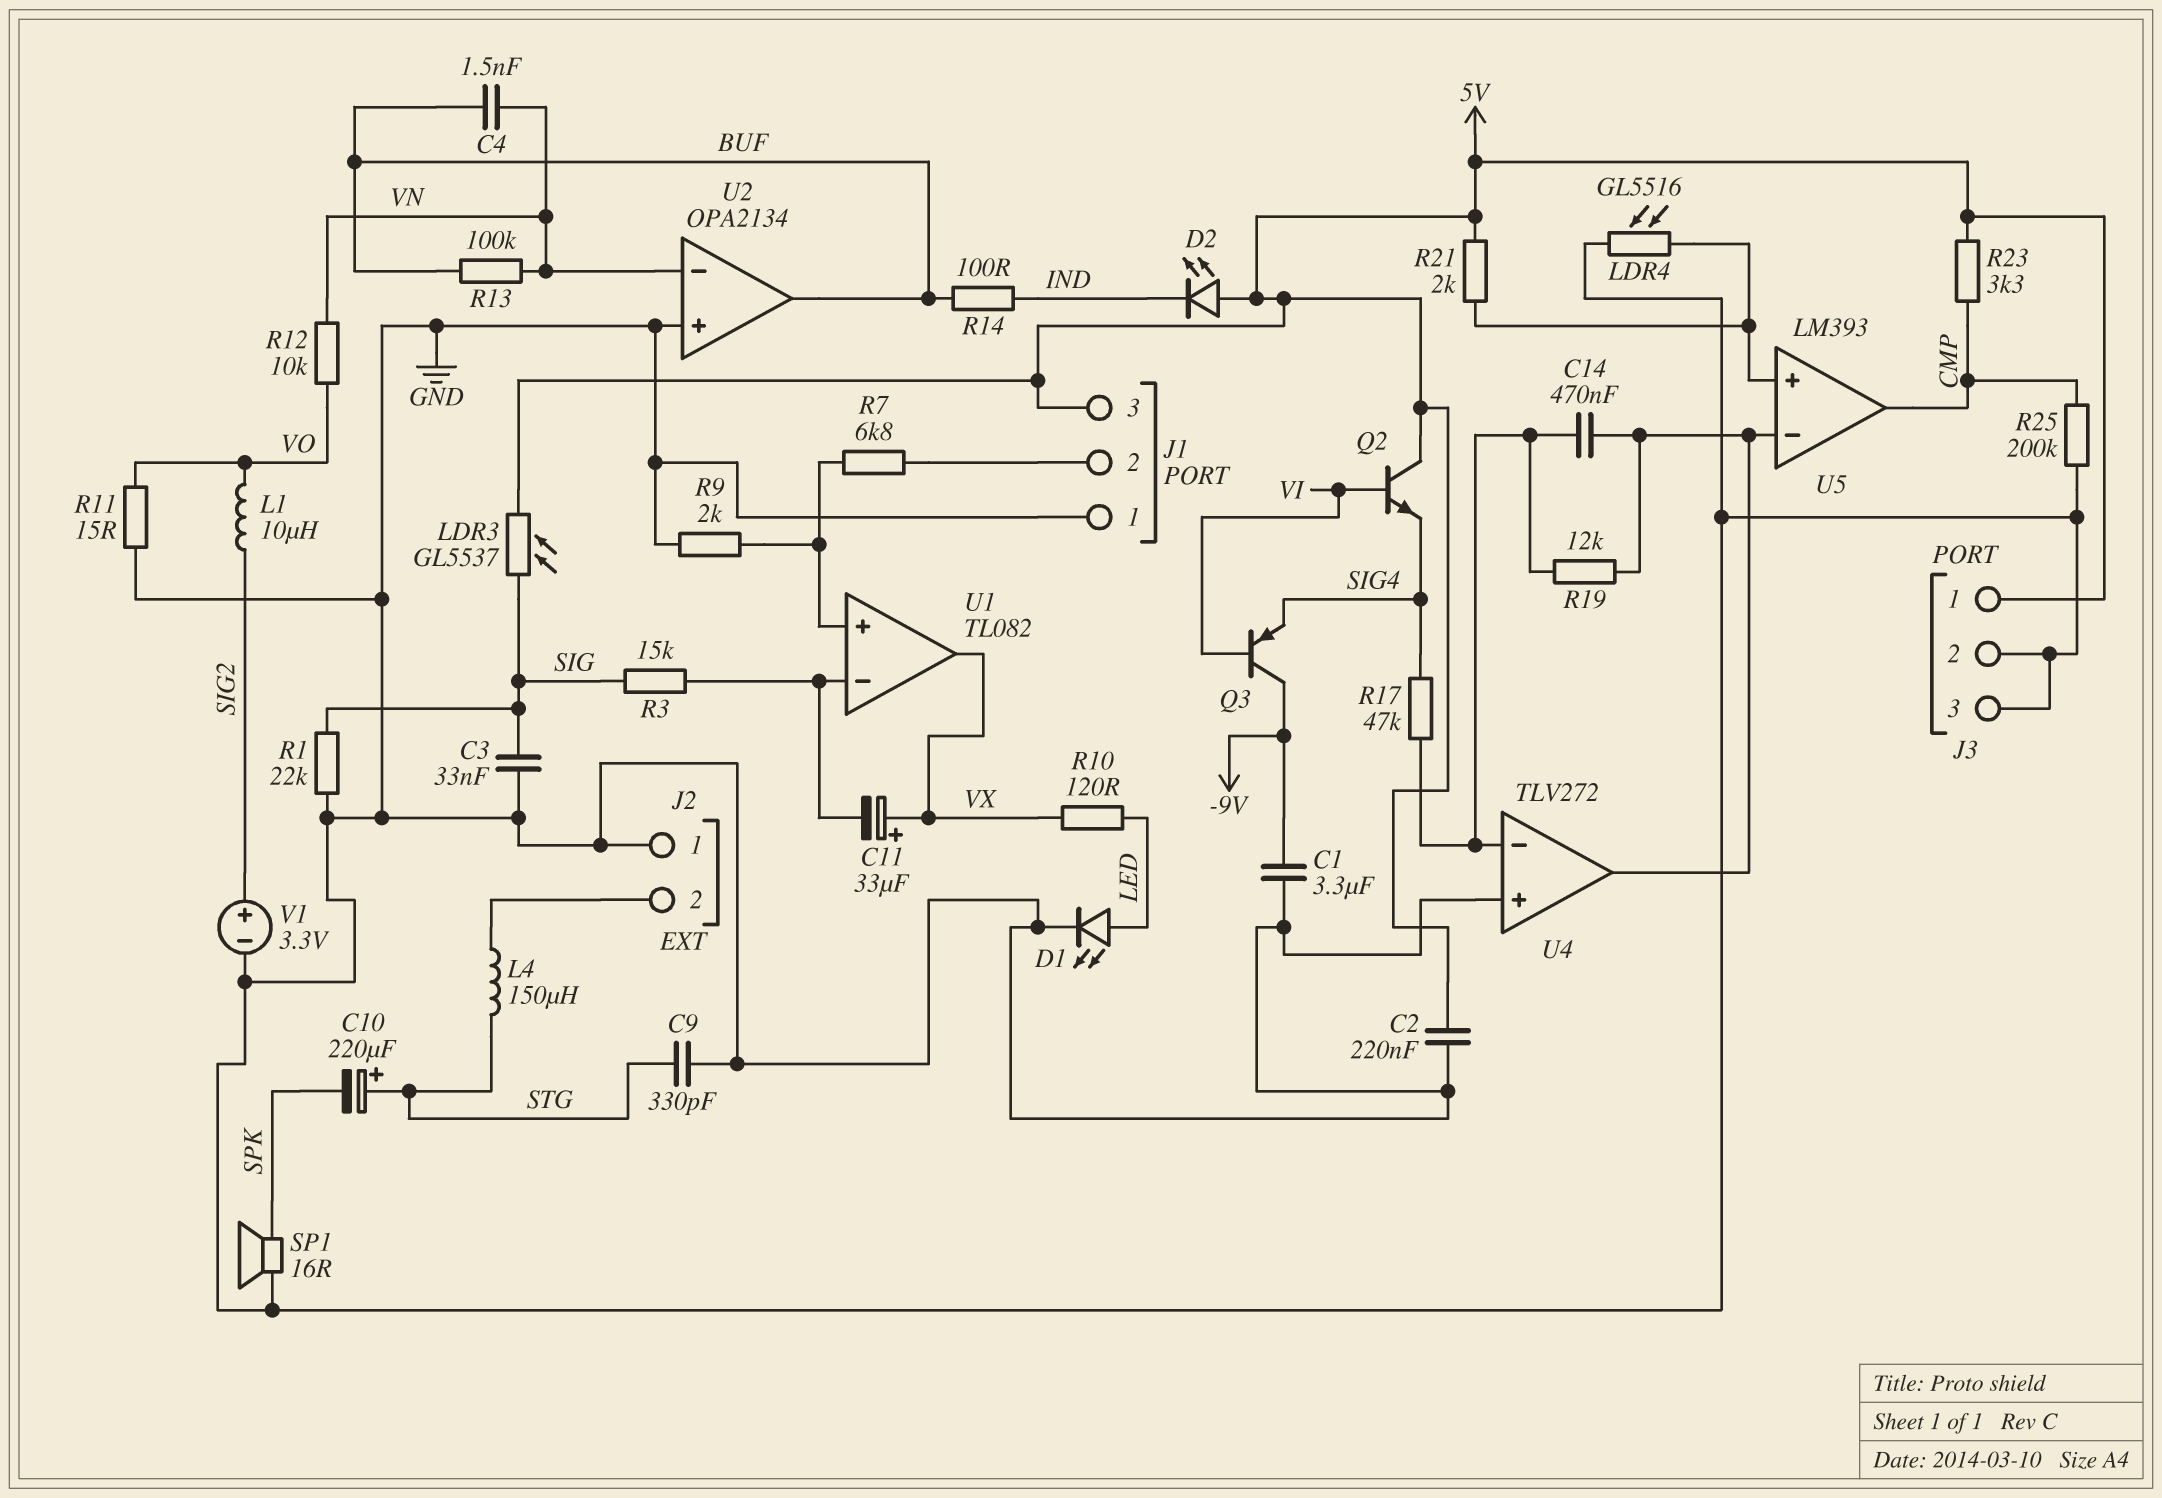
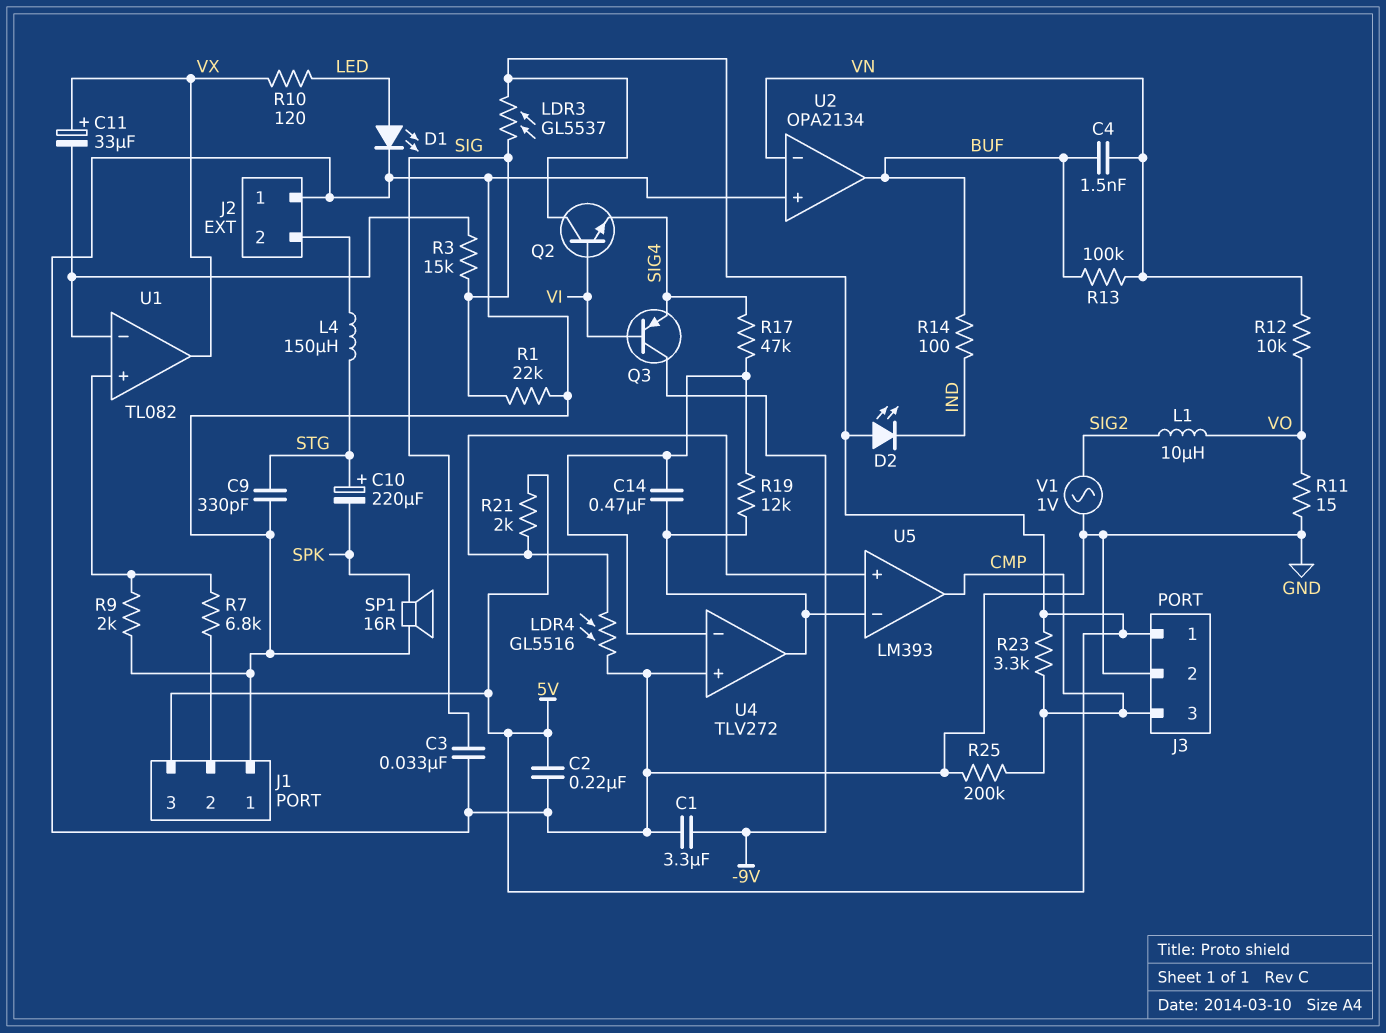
J3 pin 3: GND -> CMP
V1: 3.3V (plus SIG2, minus GND) -> AC 1V (GND, SIG2)

